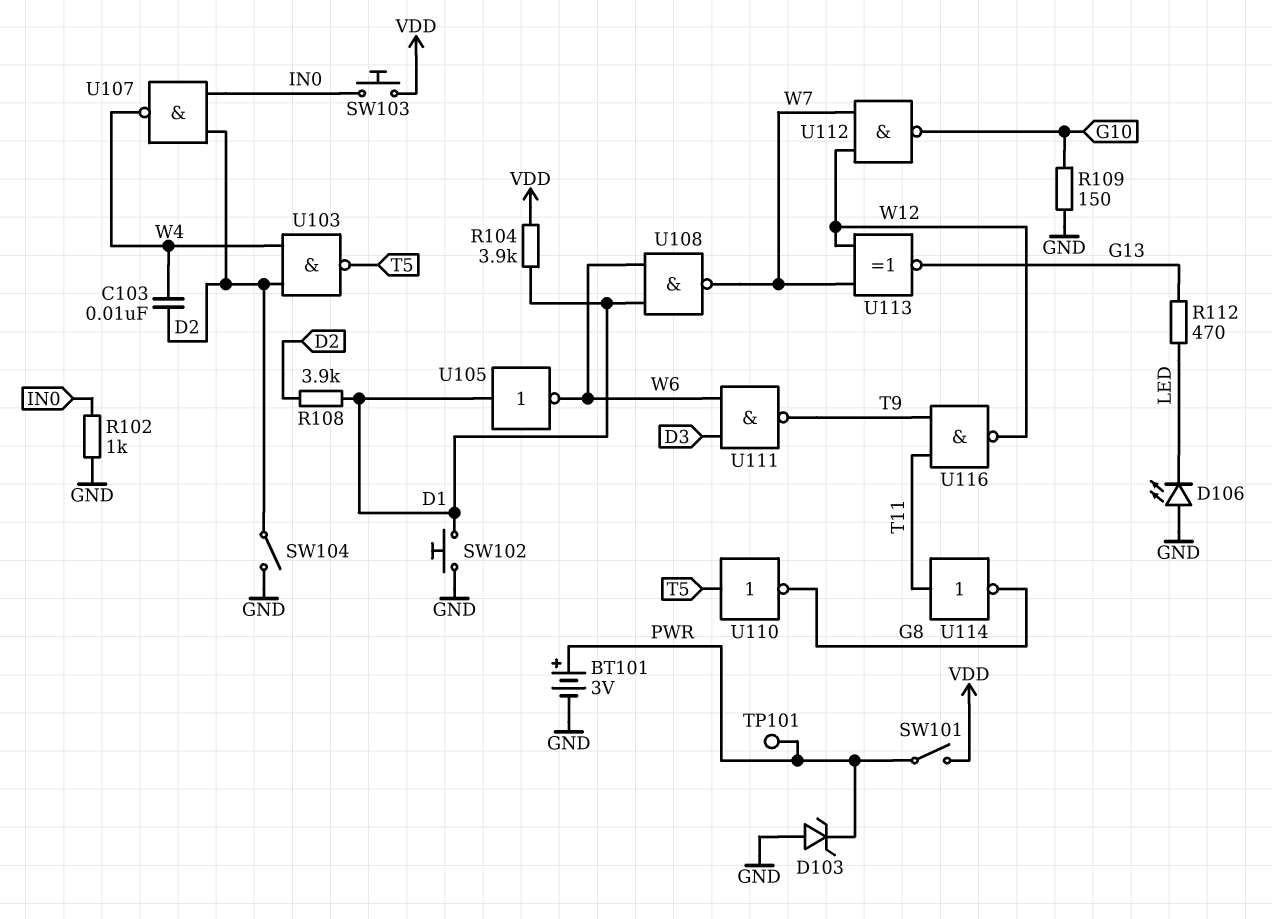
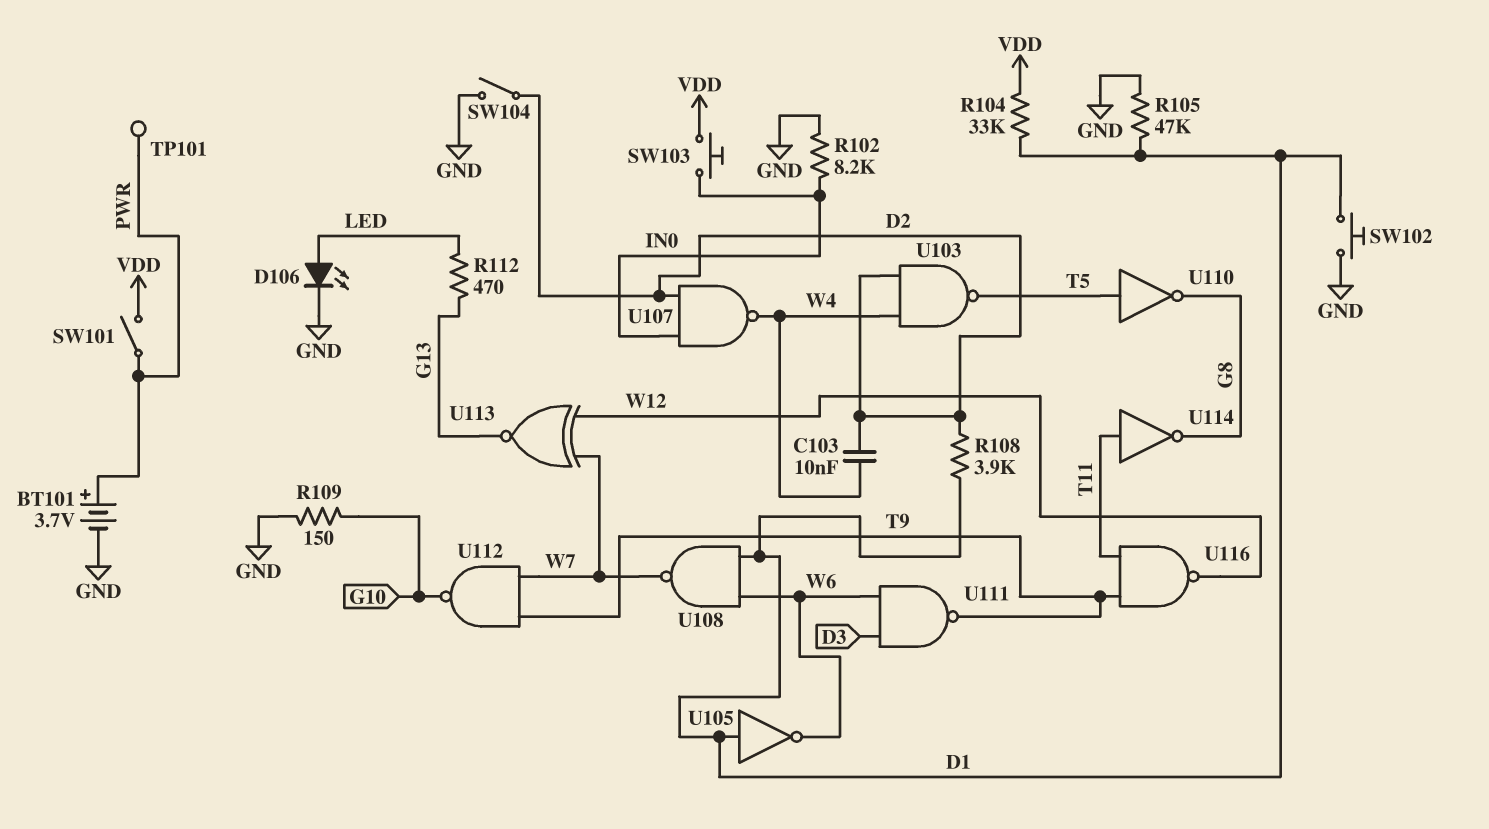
BT101: 3V (plus PWR, minus GND) -> 3.7V (plus PWR, minus GND)
D103: zener (A GND, K PWR) -> none
D106: LED (A GND, K LED) -> LED (A LED, K GND)
R102: 1k (GND, IN0) -> 8.2k (GND, IN0)
R104: 3.9k (D1, VDD) -> 33k (D1, VDD)
R105: none -> 47k (D1, GND)
U112: NAND (in W7, in W12, out G10) -> NAND (in T9, in W7, out G10)

